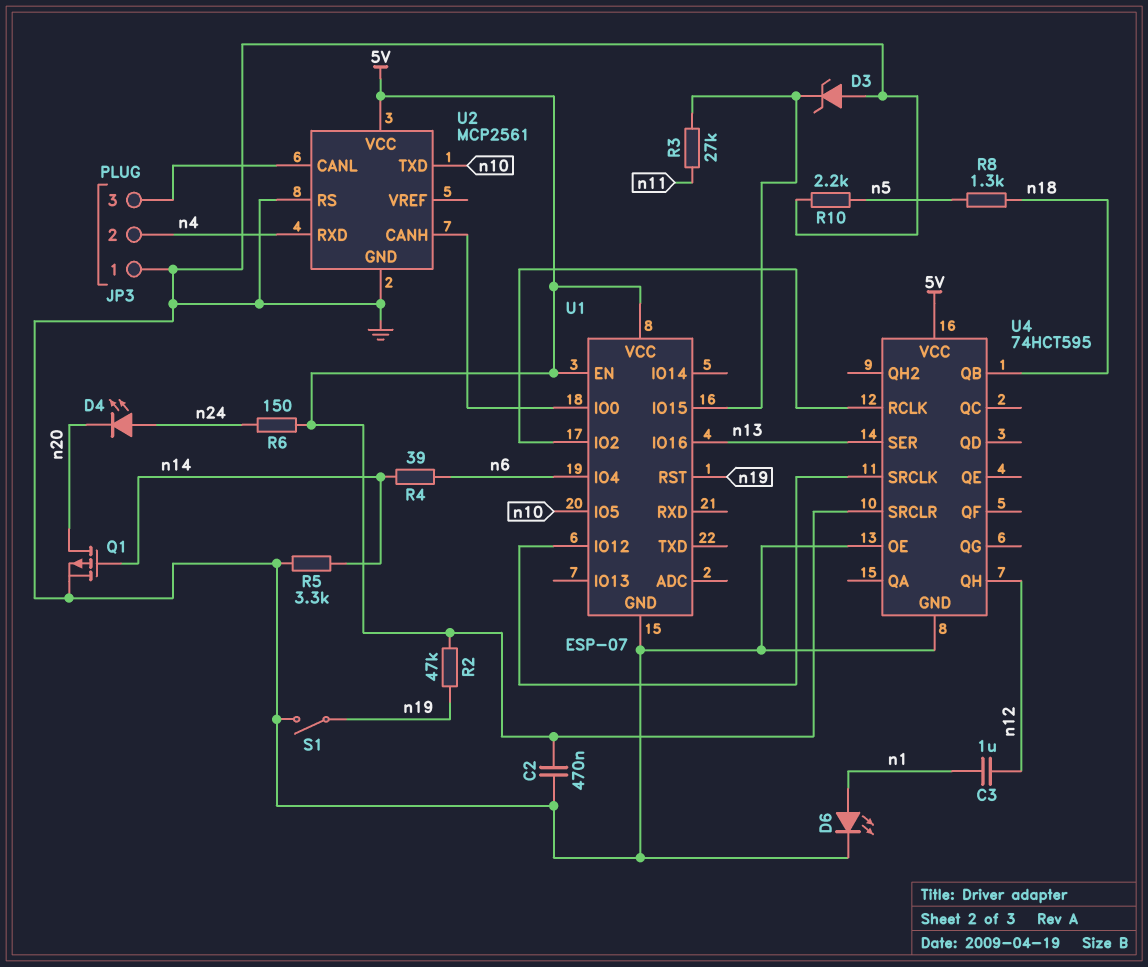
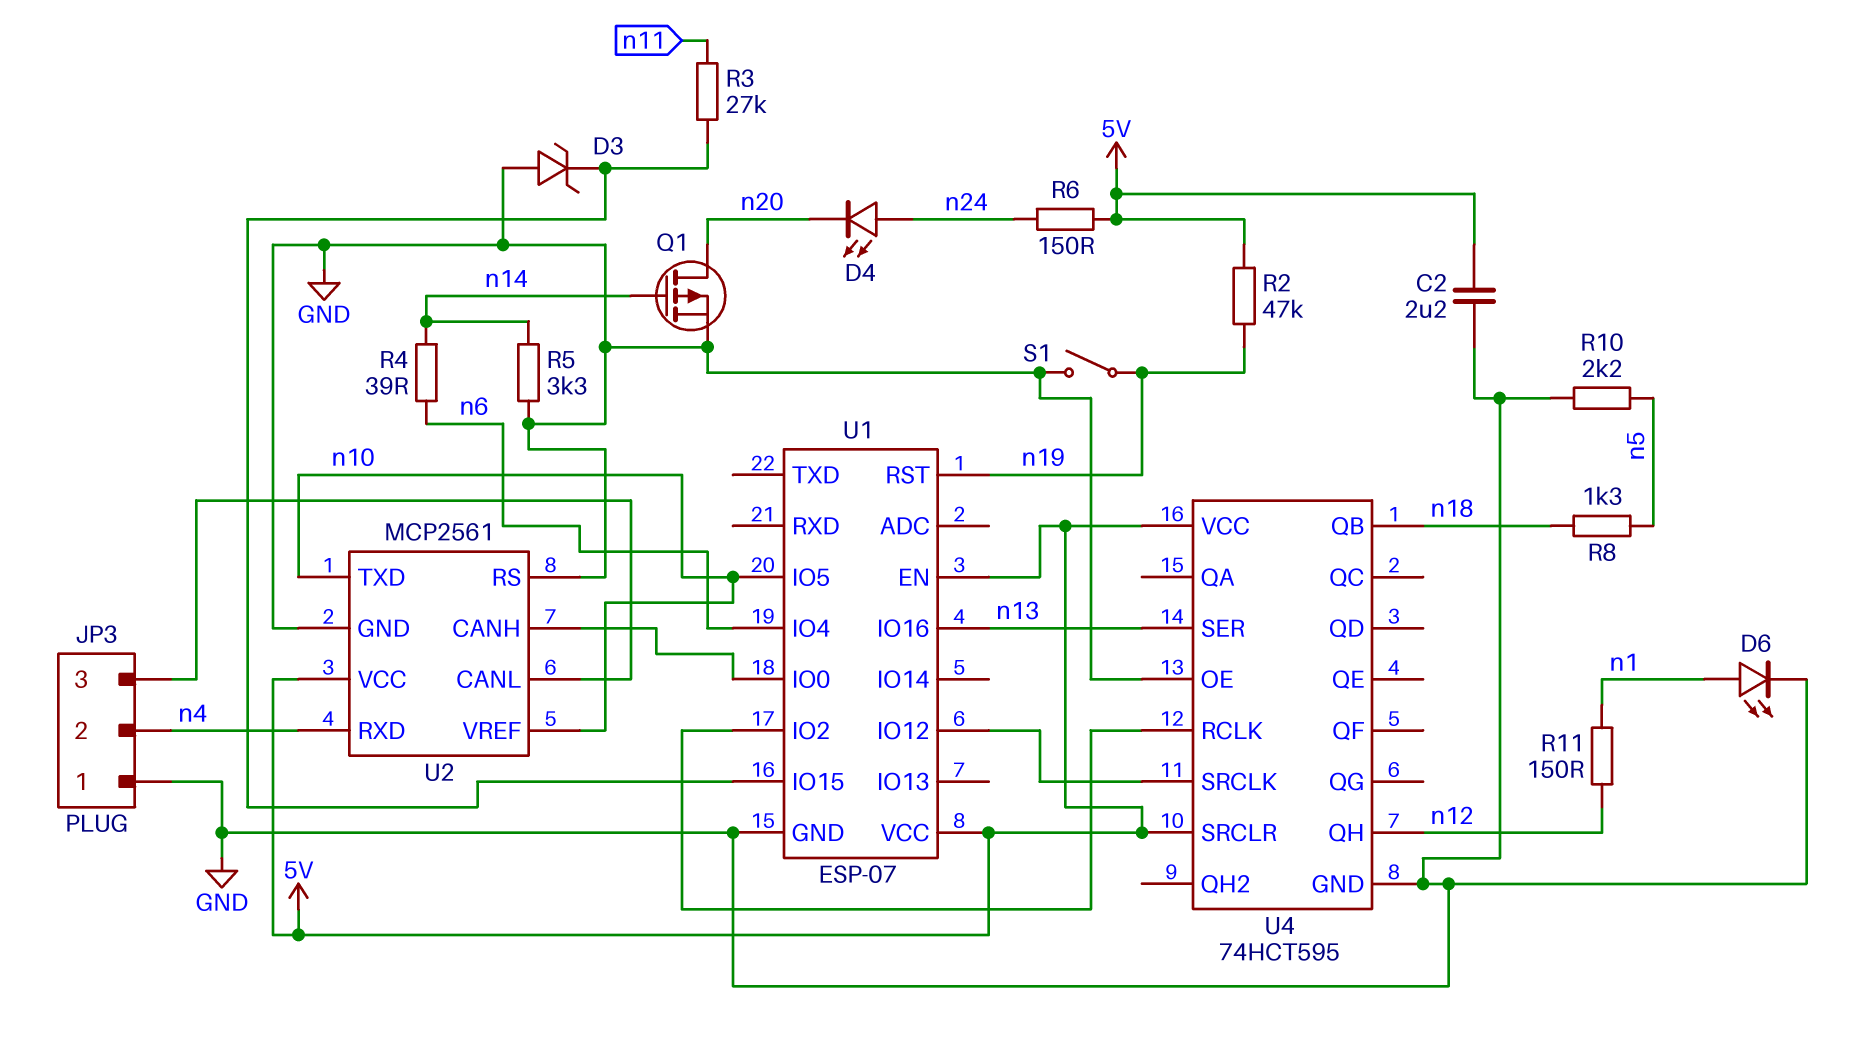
C2: 470nF (5V, GND) -> 2.2uF (5V, GND)
C3: 1uF (n1, n12) -> none
R11: none -> 150 (n1, n12)
U2 pin VREF: none -> n10

